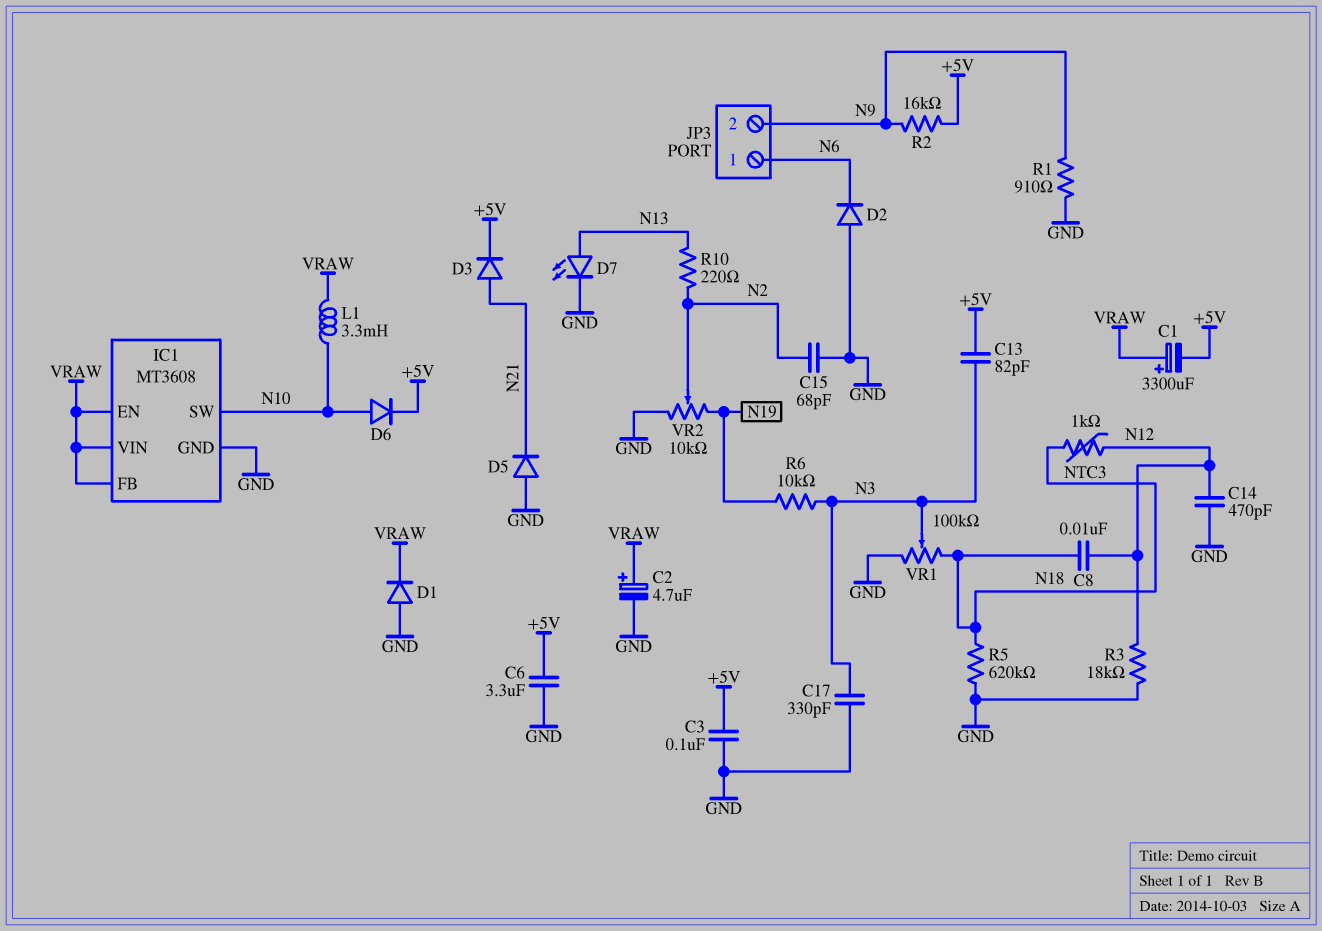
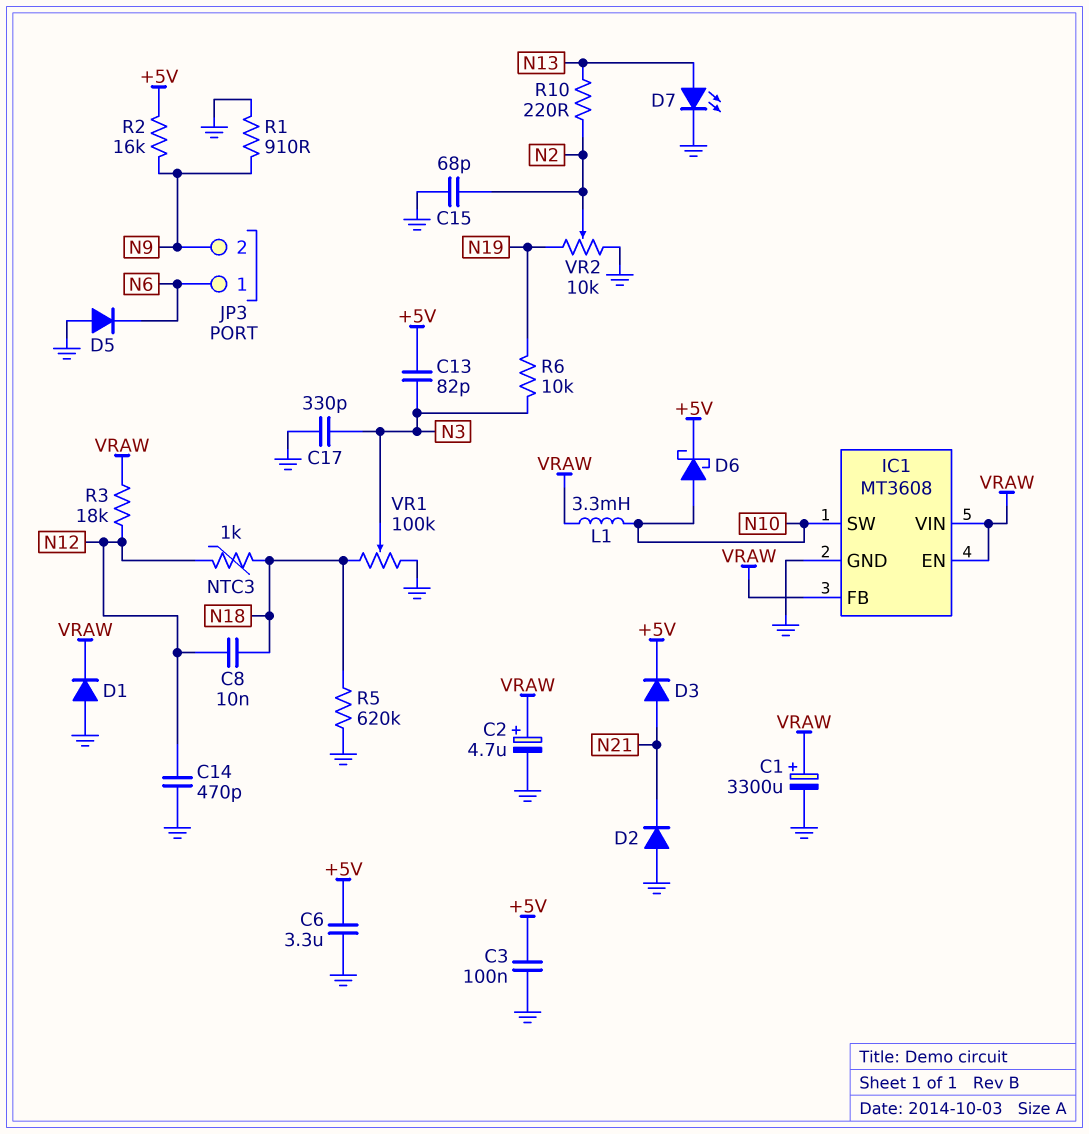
C1: 3300uF (plus VRAW, minus +5V) -> 3300uF (plus VRAW, minus GND)
D2: diode (A GND, K N6) -> diode (A GND, K N21)
D5: diode (A GND, K N21) -> diode (A GND, K N6)
D6: diode (A N10, K +5V) -> schottky (A N10, K +5V)
R3: 18k (GND, N12) -> 18k (N12, VRAW)

